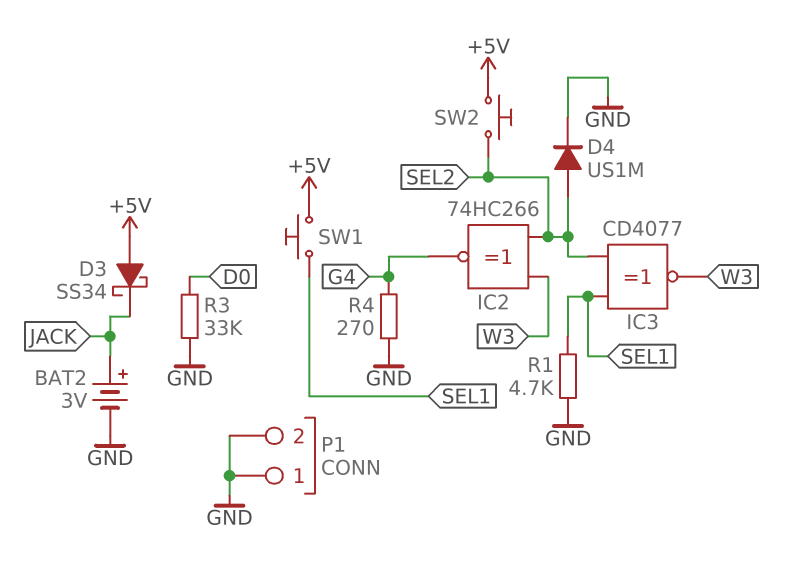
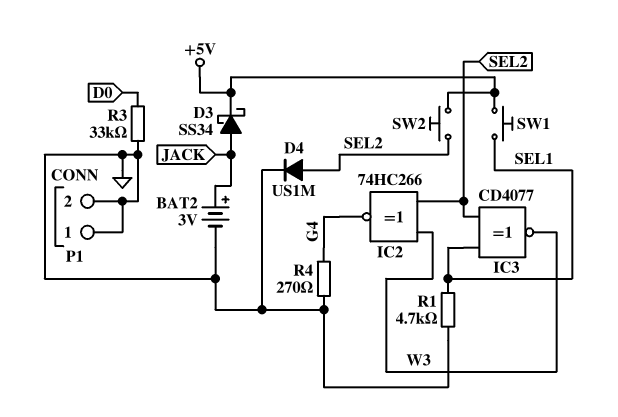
D3: schottky SS34 (A +5V, K JACK) -> schottky SS34 (A JACK, K +5V)

